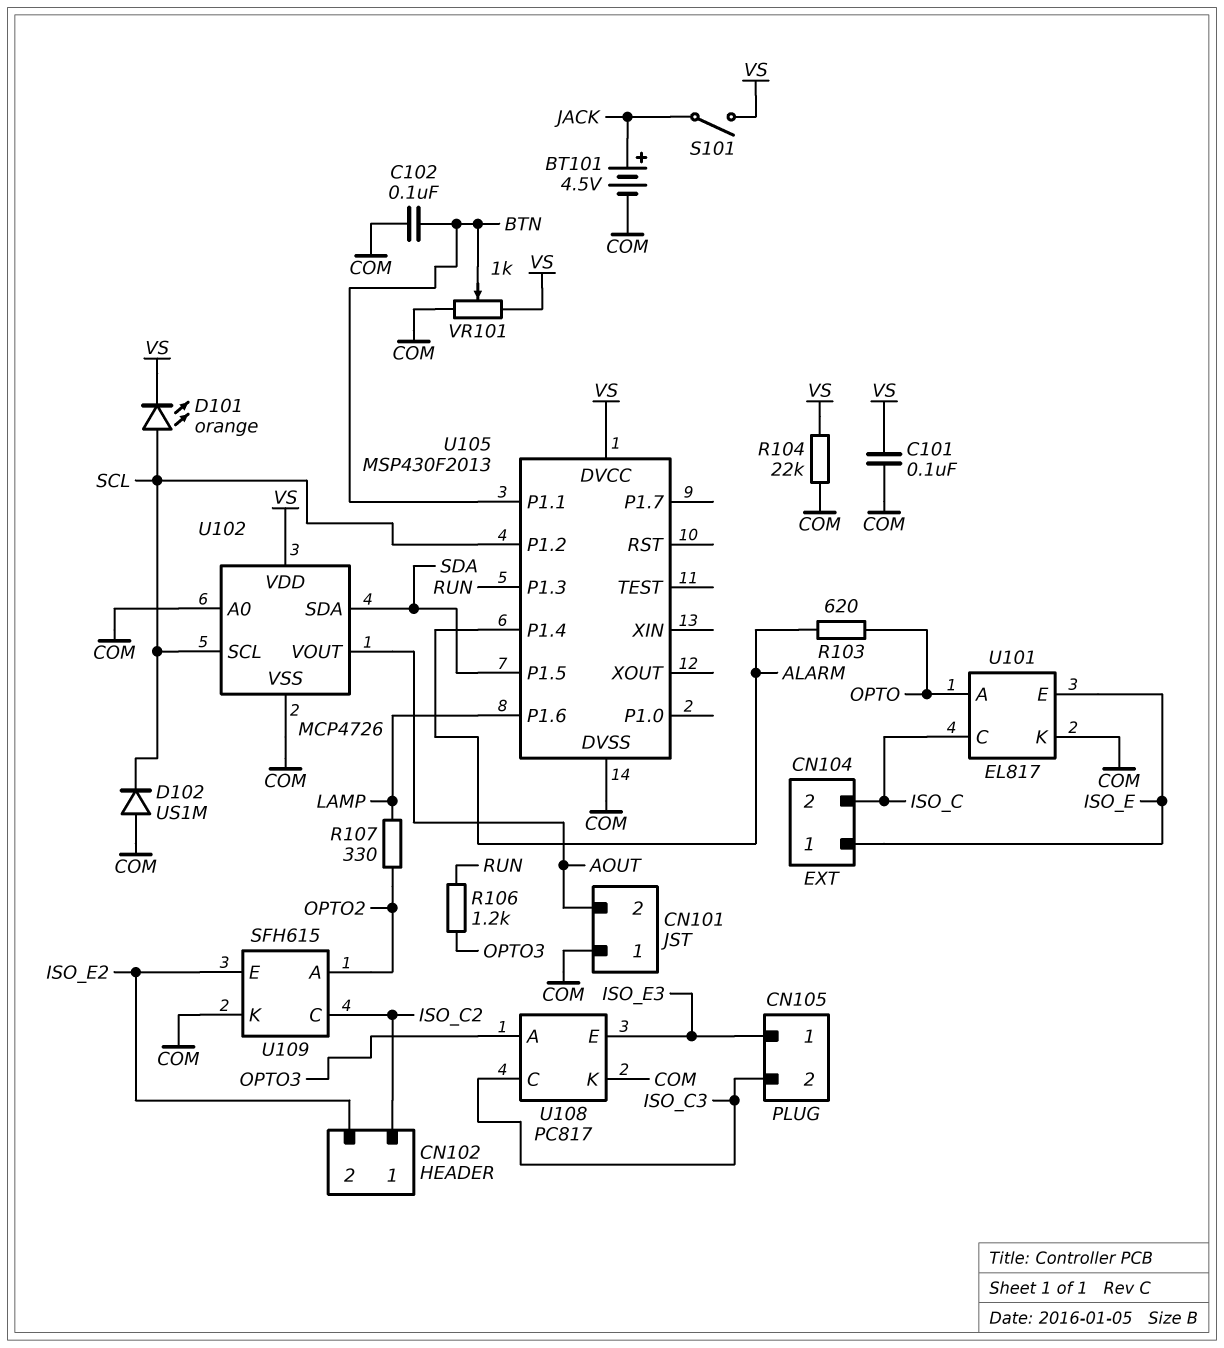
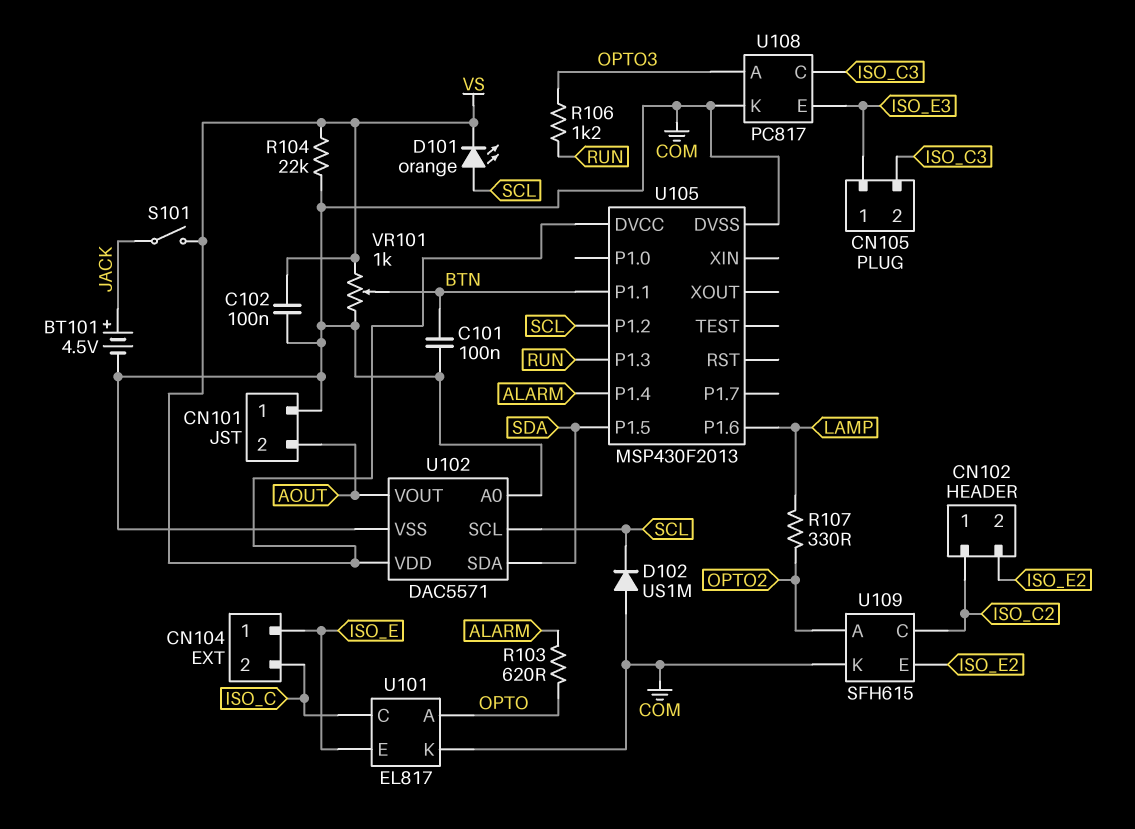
C101: 100nF (COM, VS) -> 100nF (BTN, COM)
C102: 100nF (BTN, COM) -> 100nF (COM, VS)
U102: MCP4726 -> DAC5571

